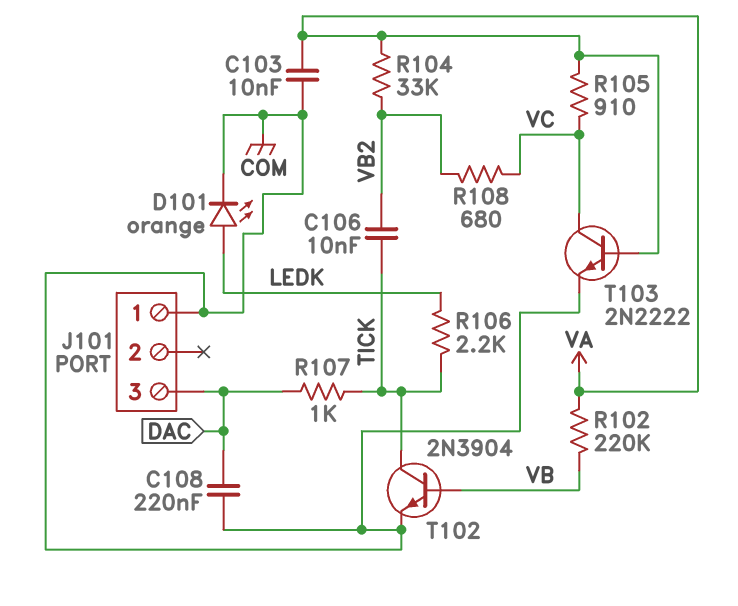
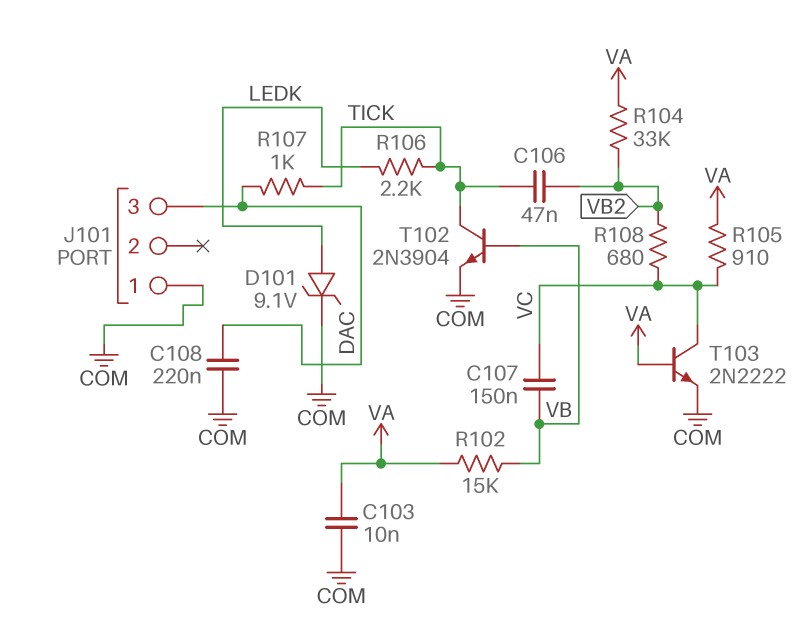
C106: 10nF (TICK, VB2) -> 47nF (TICK, VB2)
C107: none -> 150nF (VB, VC)
D101: LED orange (A LEDK, K COM) -> zener 9.1V (A LEDK, K COM)
R102: 220k (VA, VB) -> 15k (VA, VB)

